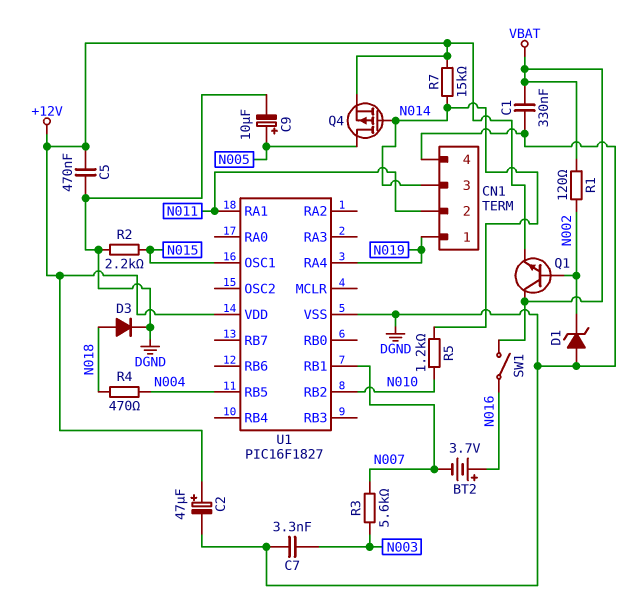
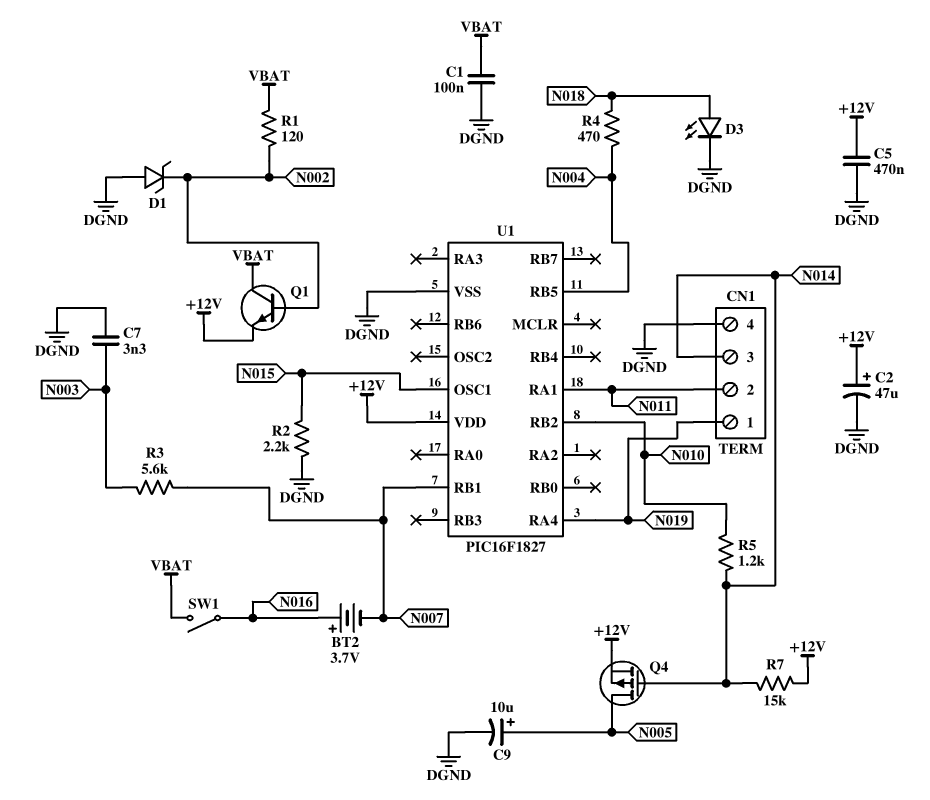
C1: 330nF (DGND, VBAT) -> 100nF (DGND, VBAT)
D3: diode (A N018, K DGND) -> LED (A N018, K DGND)

